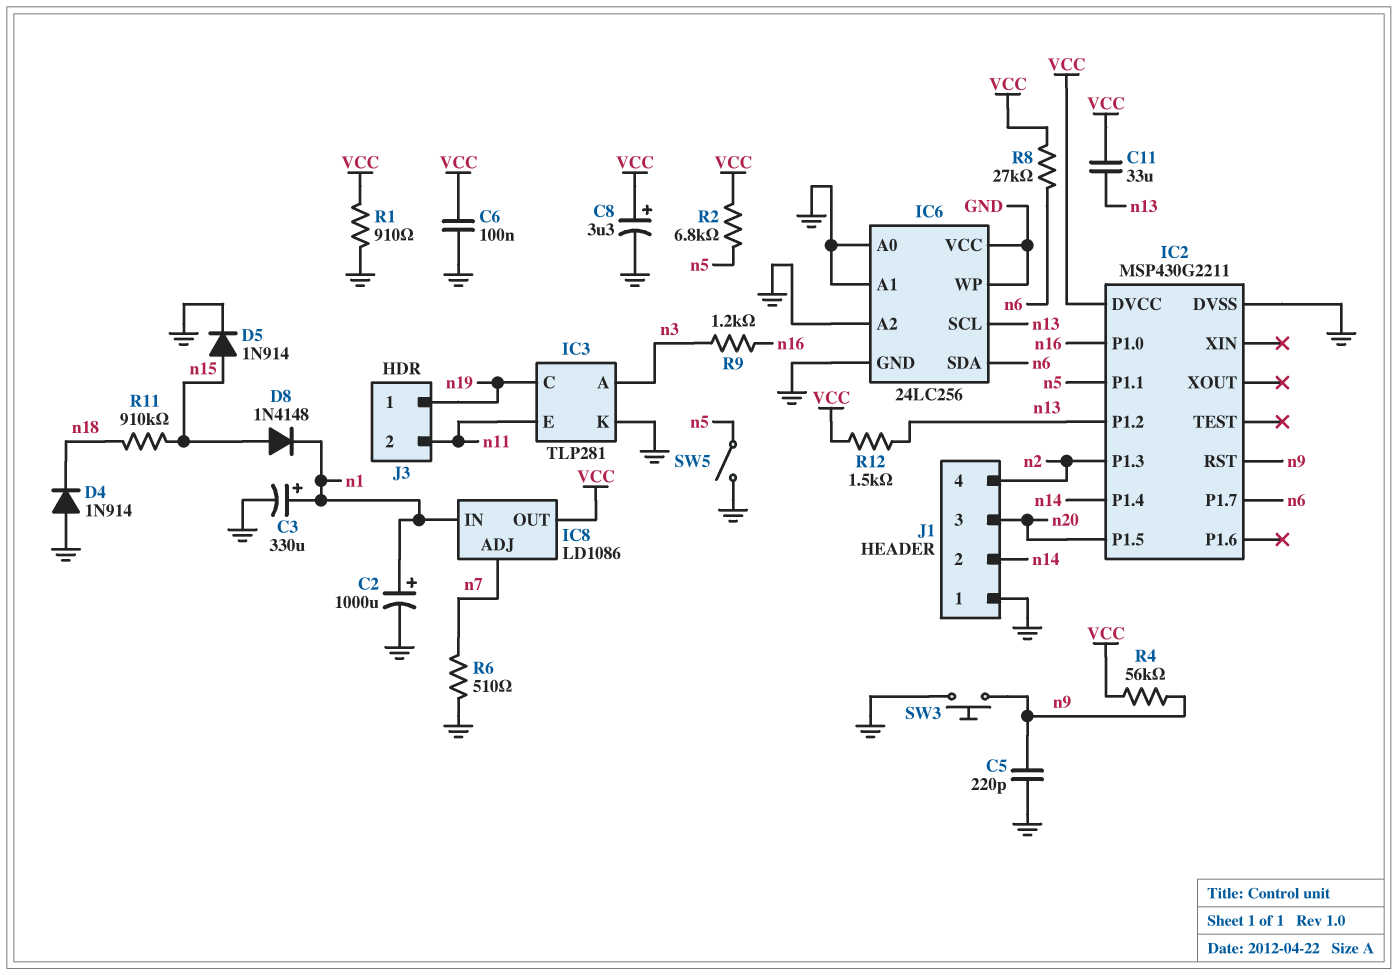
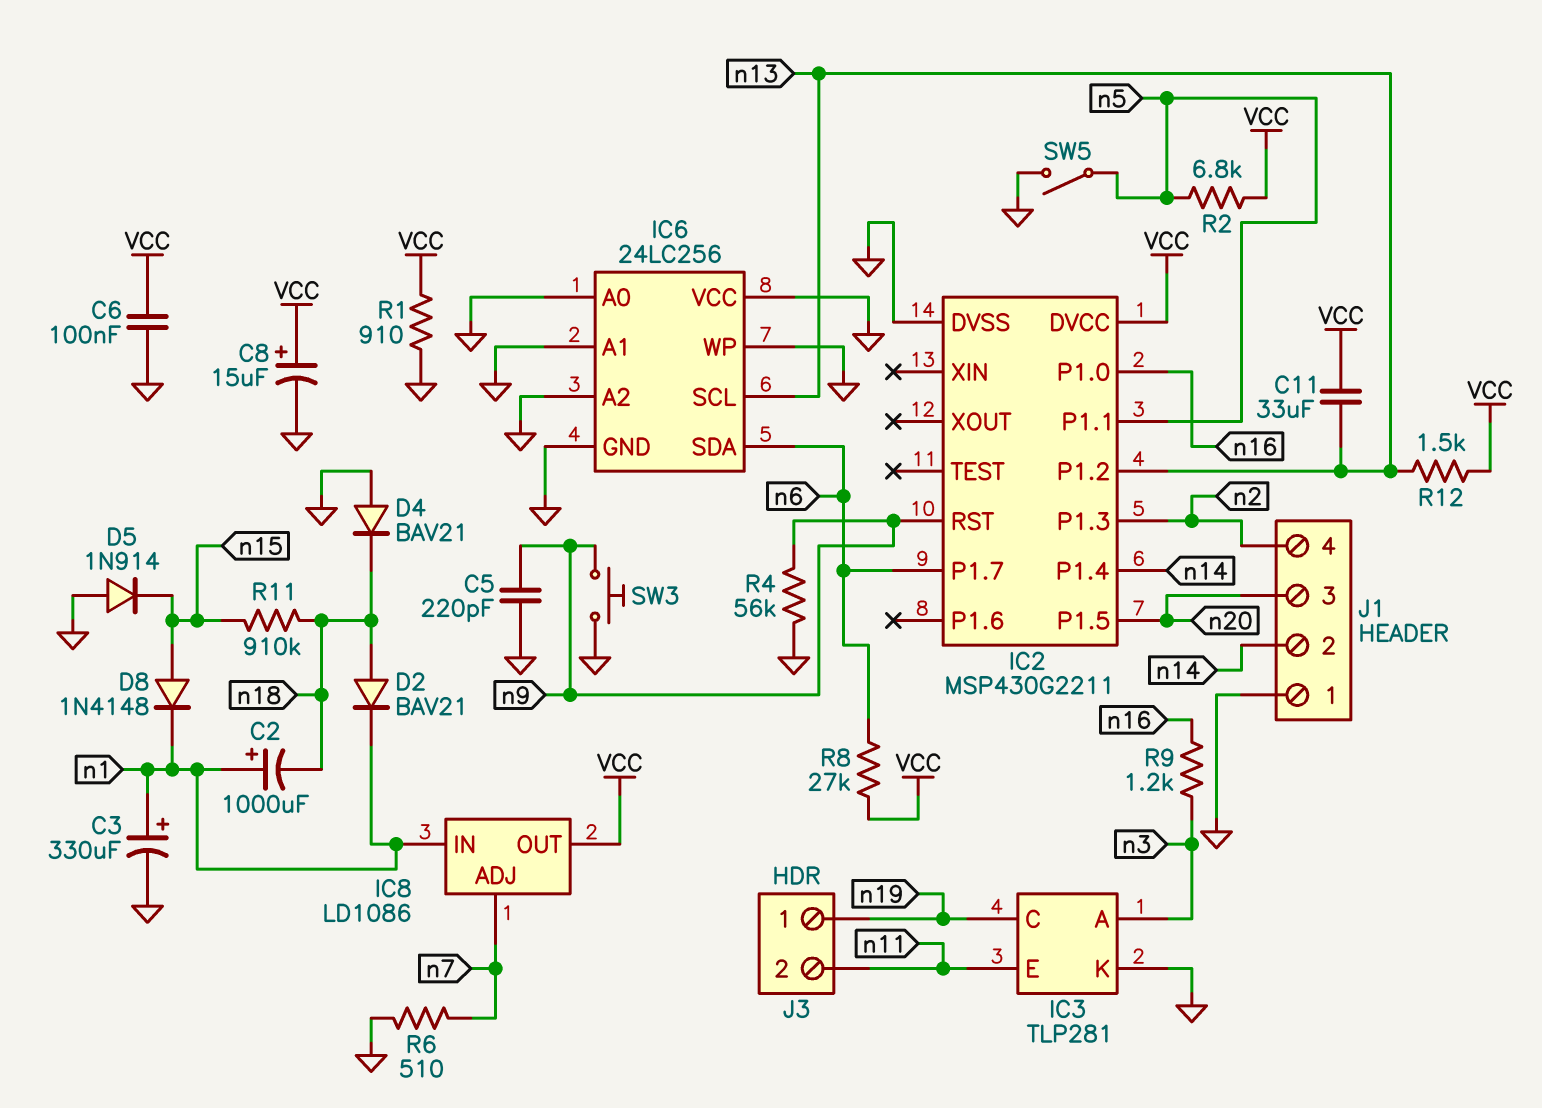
C2: 1000uF (plus n1, minus GND) -> 1000uF (plus n1, minus n18)
C8: 3.3uF (plus VCC, minus GND) -> 15uF (plus VCC, minus GND)
D2: none -> diode BAV21 (A n18, K n1)
D4: diode 1N914 (A GND, K n18) -> diode BAV21 (A GND, K n18)
D5: diode 1N914 (A n15, K GND) -> diode 1N914 (A GND, K n15)
R4: 56k (VCC, n9) -> 56k (GND, n9)

